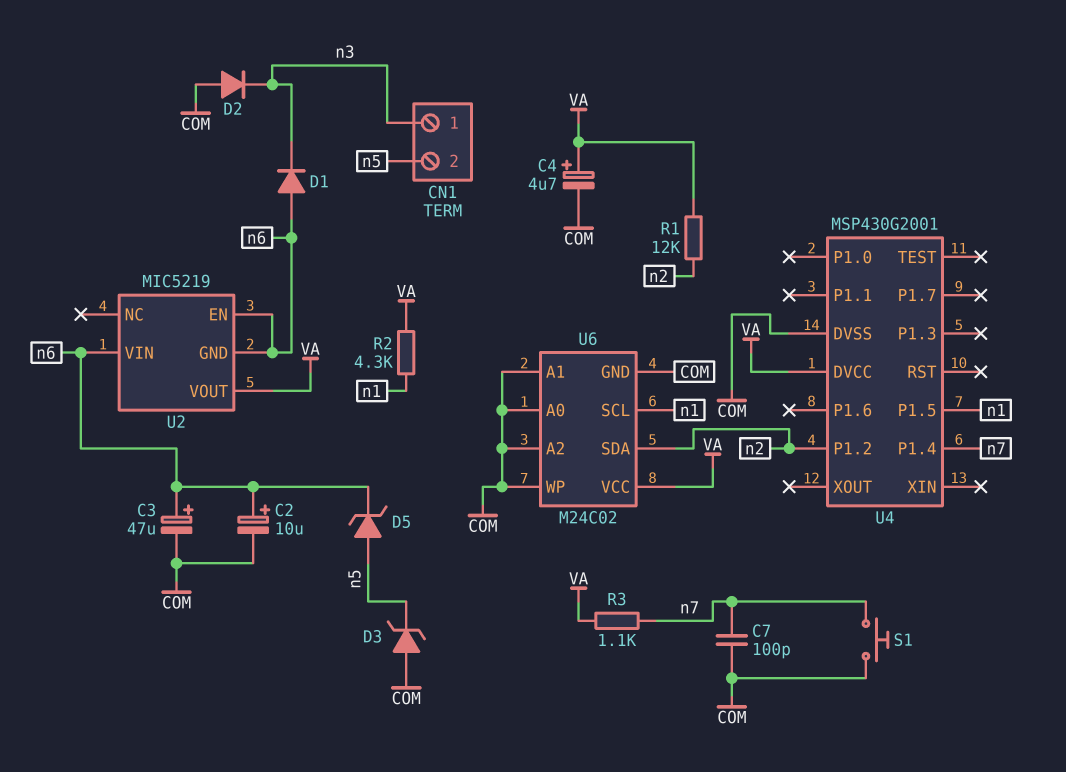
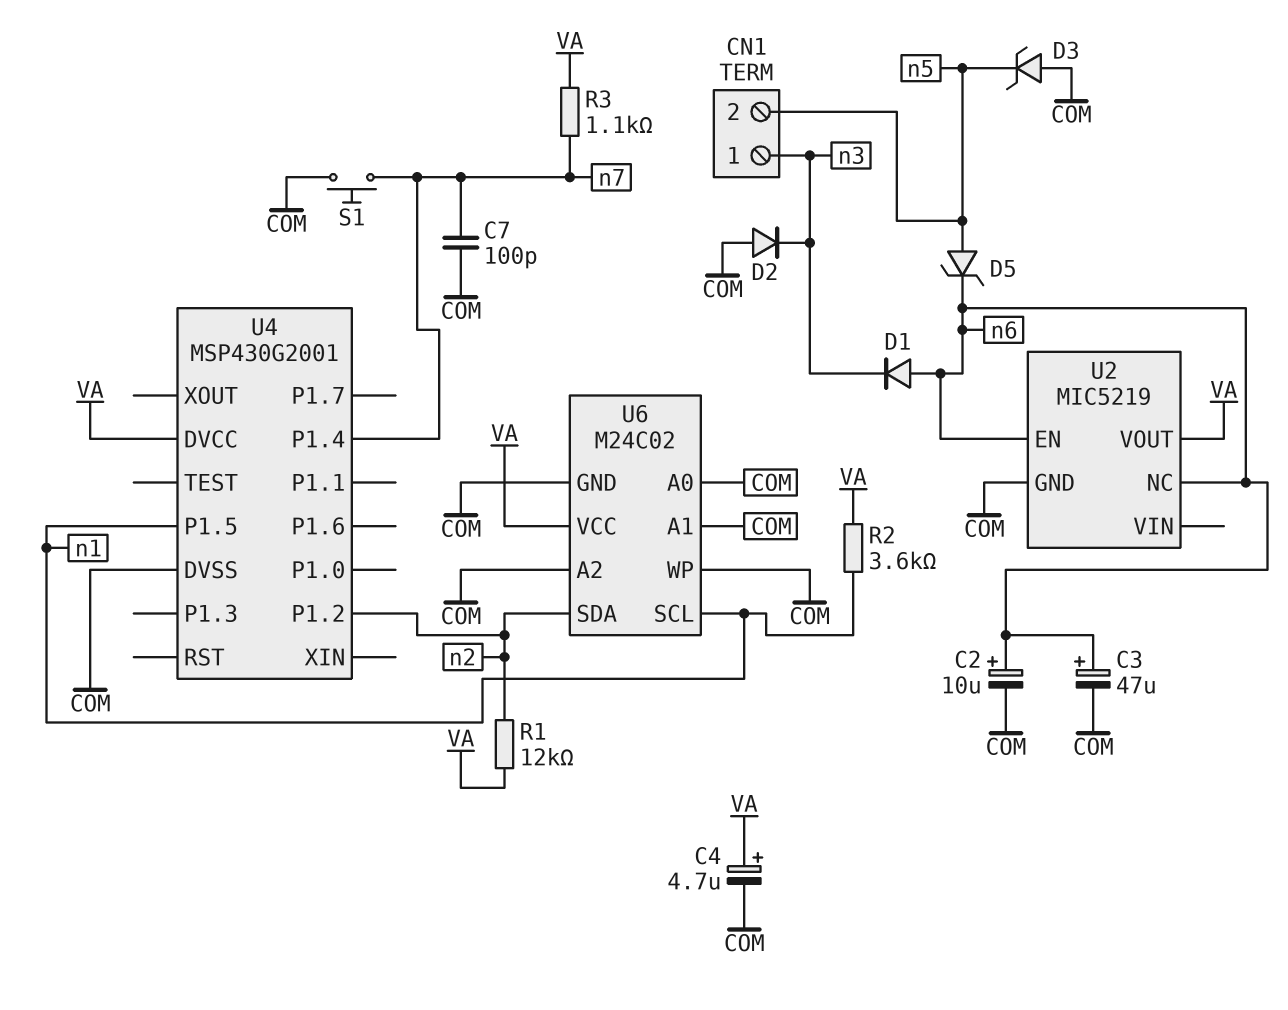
R2: 4.3k (VA, n1) -> 3.6k (VA, n1)
U2 pin GND: n6 -> COM
U2 pin NC: none -> n6
U2 pin VIN: n6 -> none

